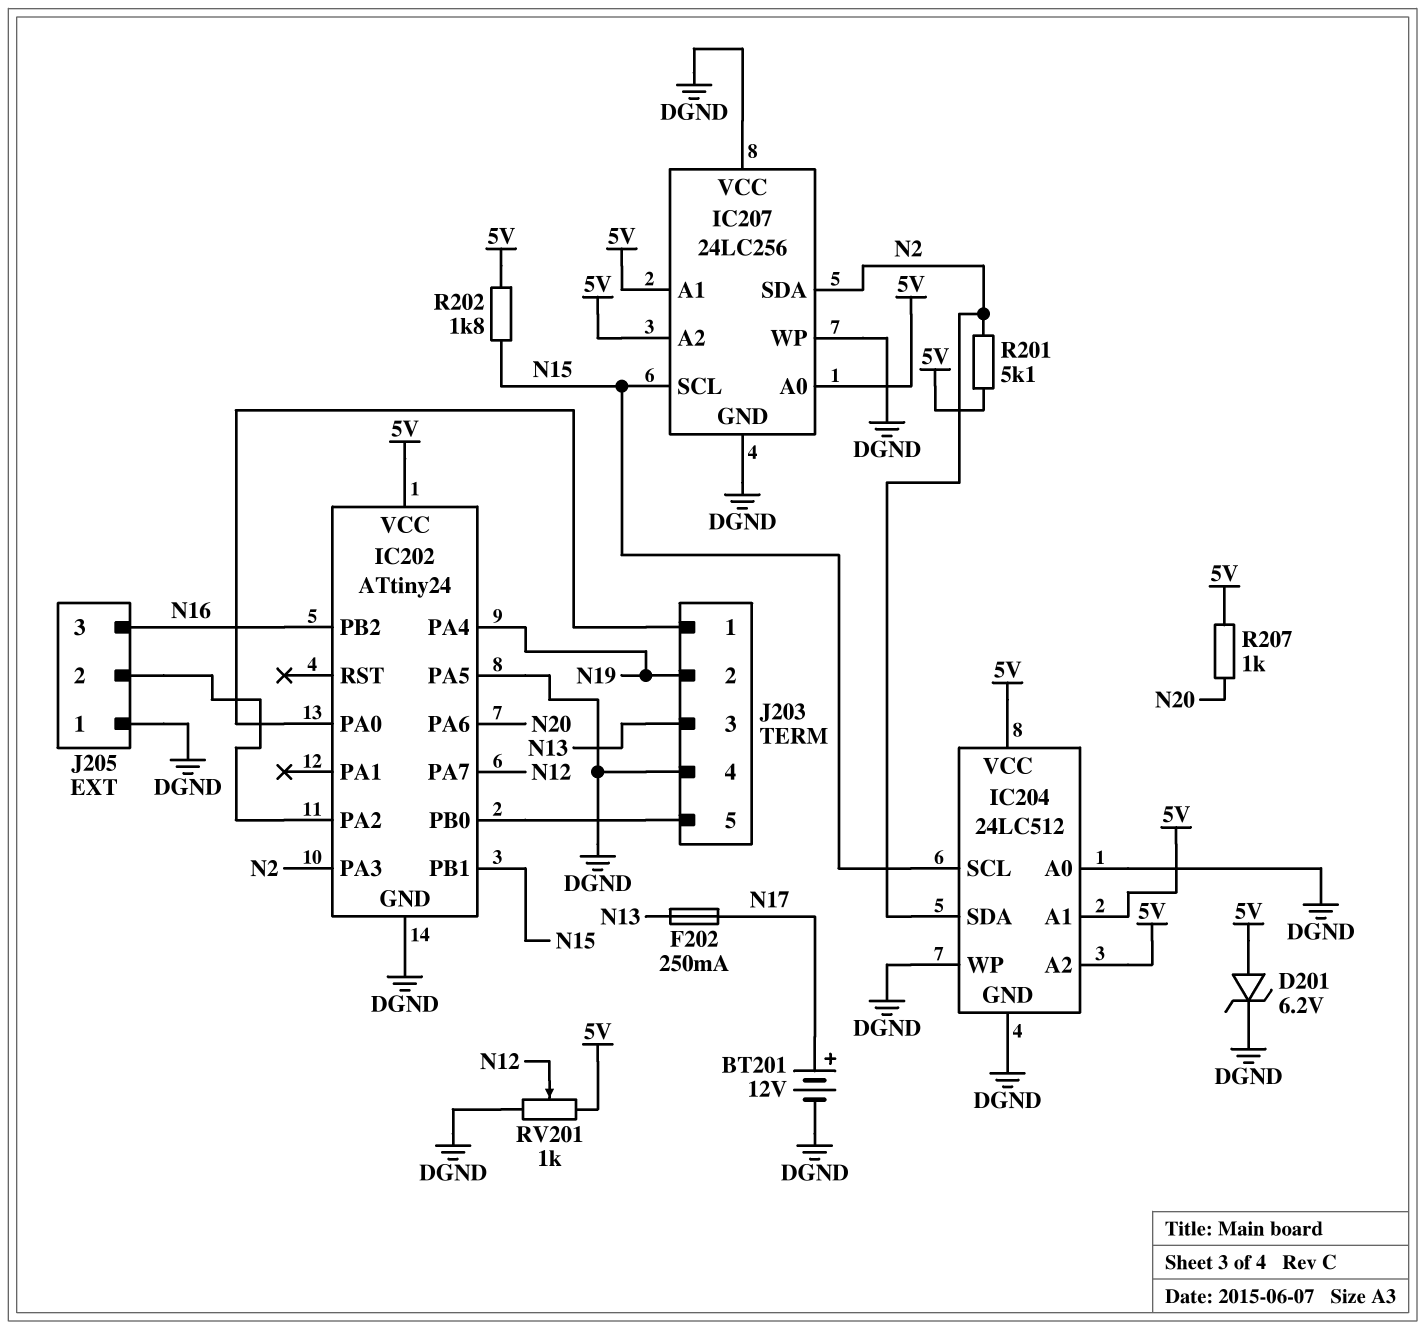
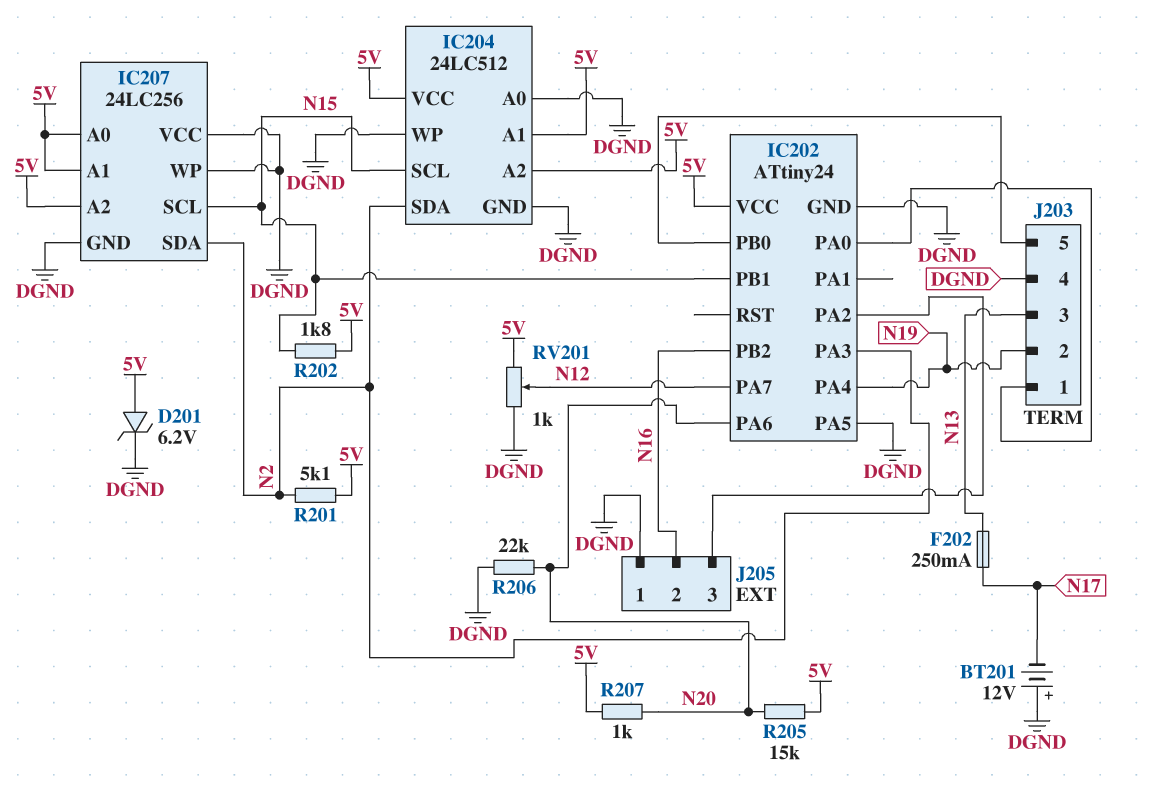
BT201: 12V (plus N17, minus DGND) -> 12V (plus DGND, minus N17)
J205 pin 2: IC202/PA2 -> N16
J205 pin 3: N16 -> IC202/PA2
R205: none -> 15k (5V, N20)
R206: none -> 22k (DGND, N20)

